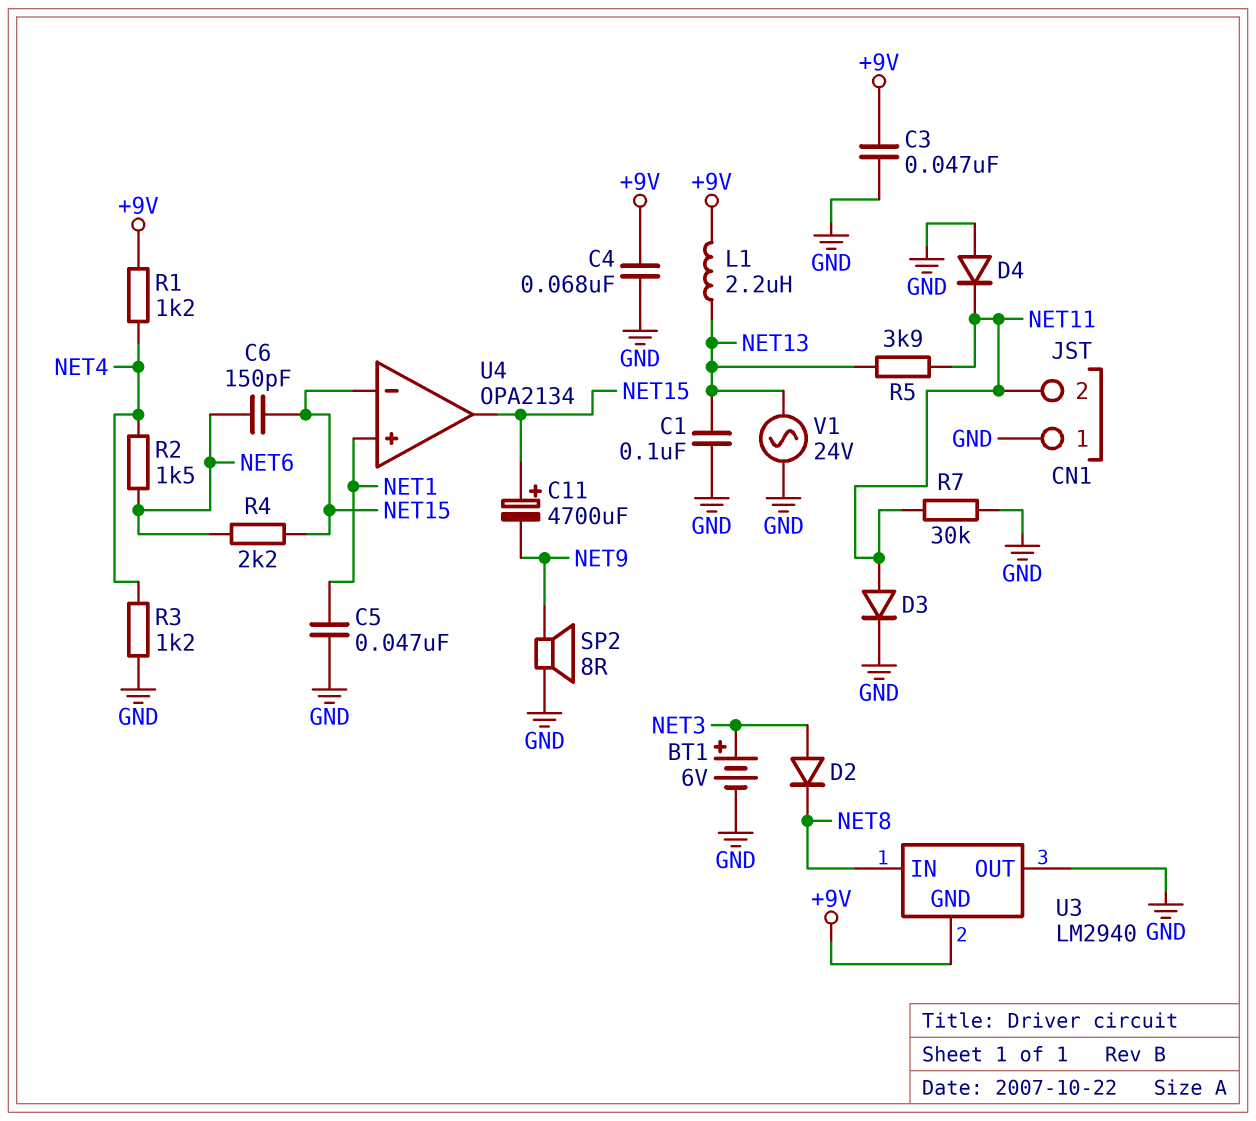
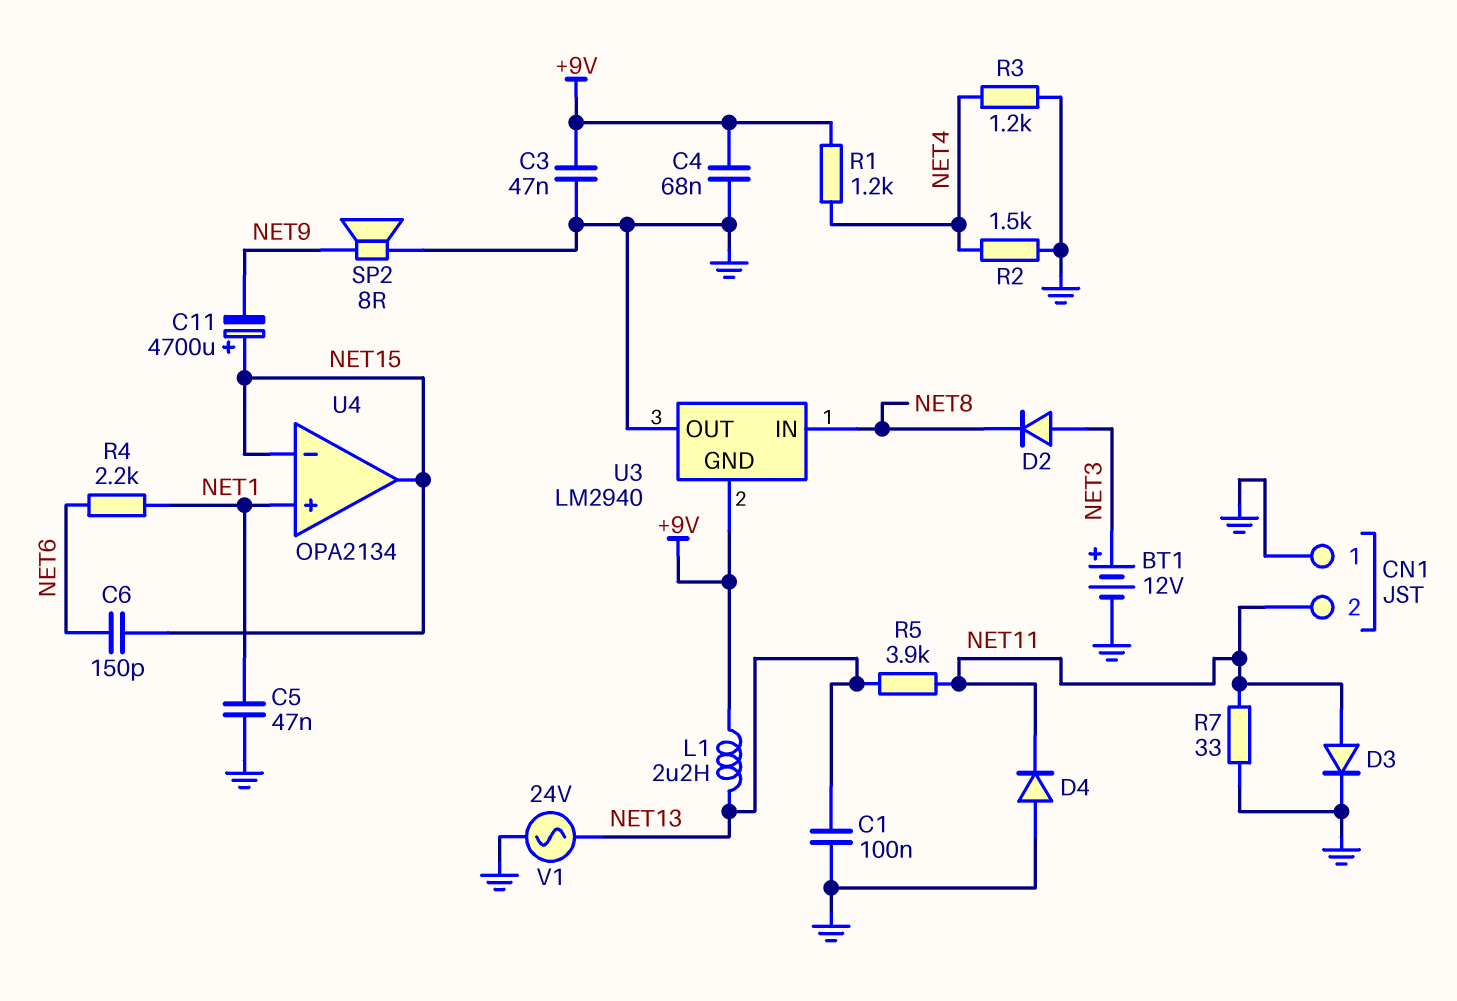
BT1: 6V (plus NET3, minus GND) -> 12V (plus NET3, minus GND)
R2: 1.5k (NET4, NET6) -> 1.5k (GND, NET4)
R4: 2.2k (NET6, NET15) -> 2.2k (NET1, NET6)
R7: 30k (GND, NET11) -> 33 (GND, NET11)

